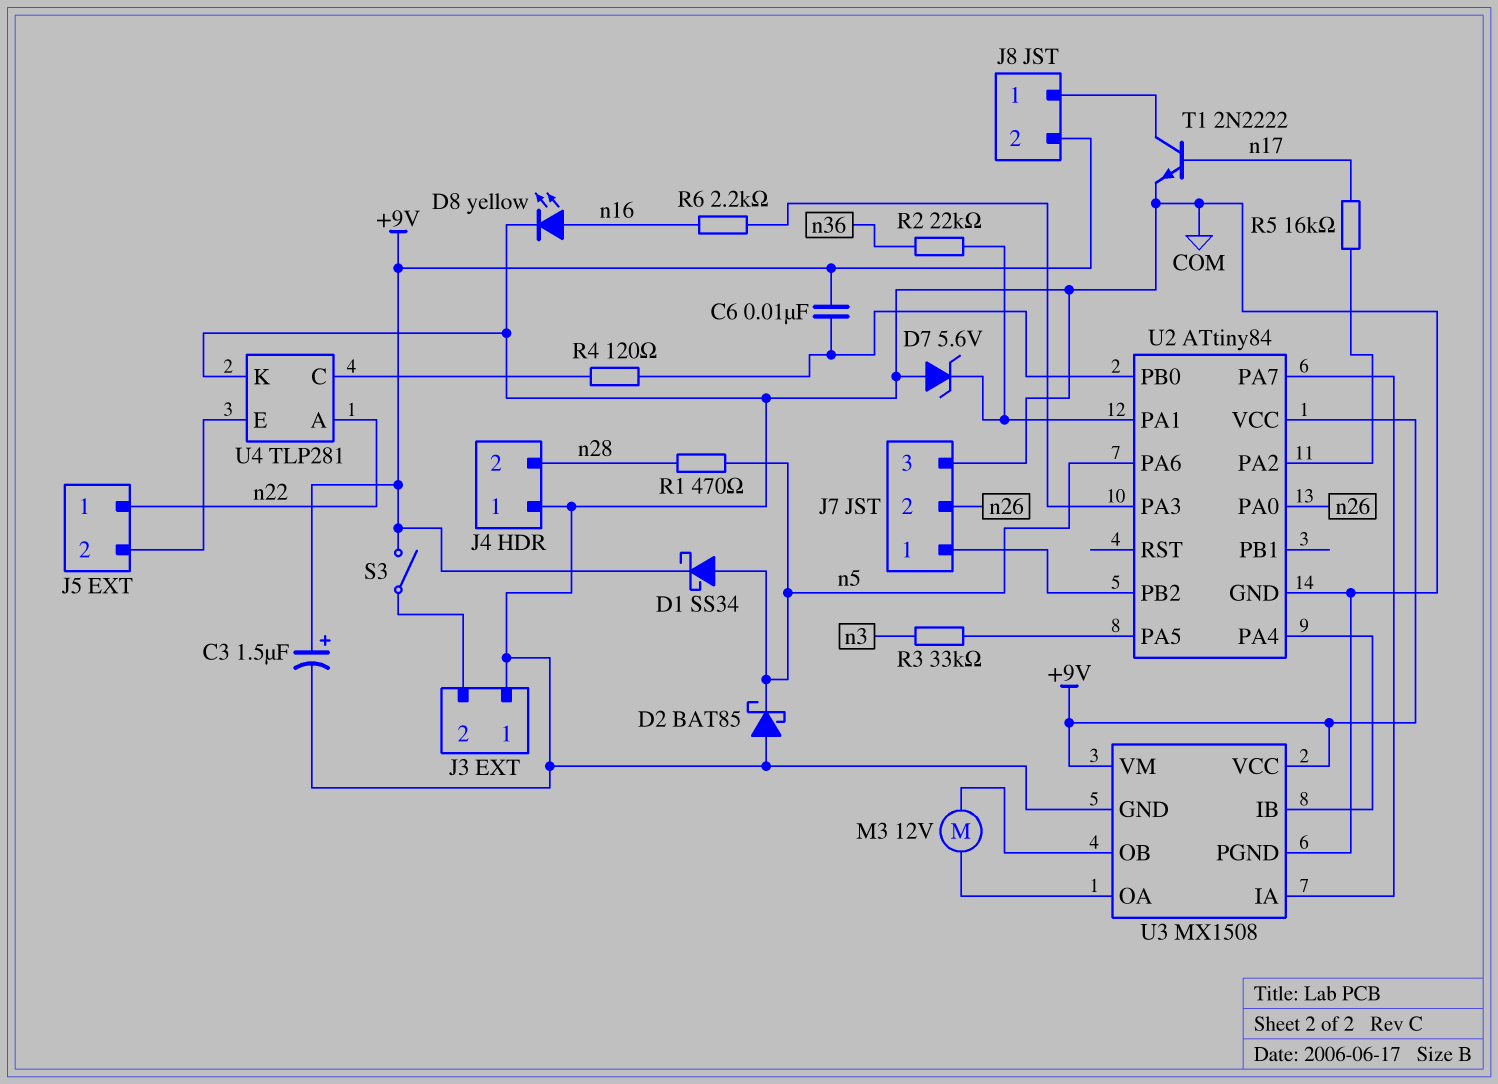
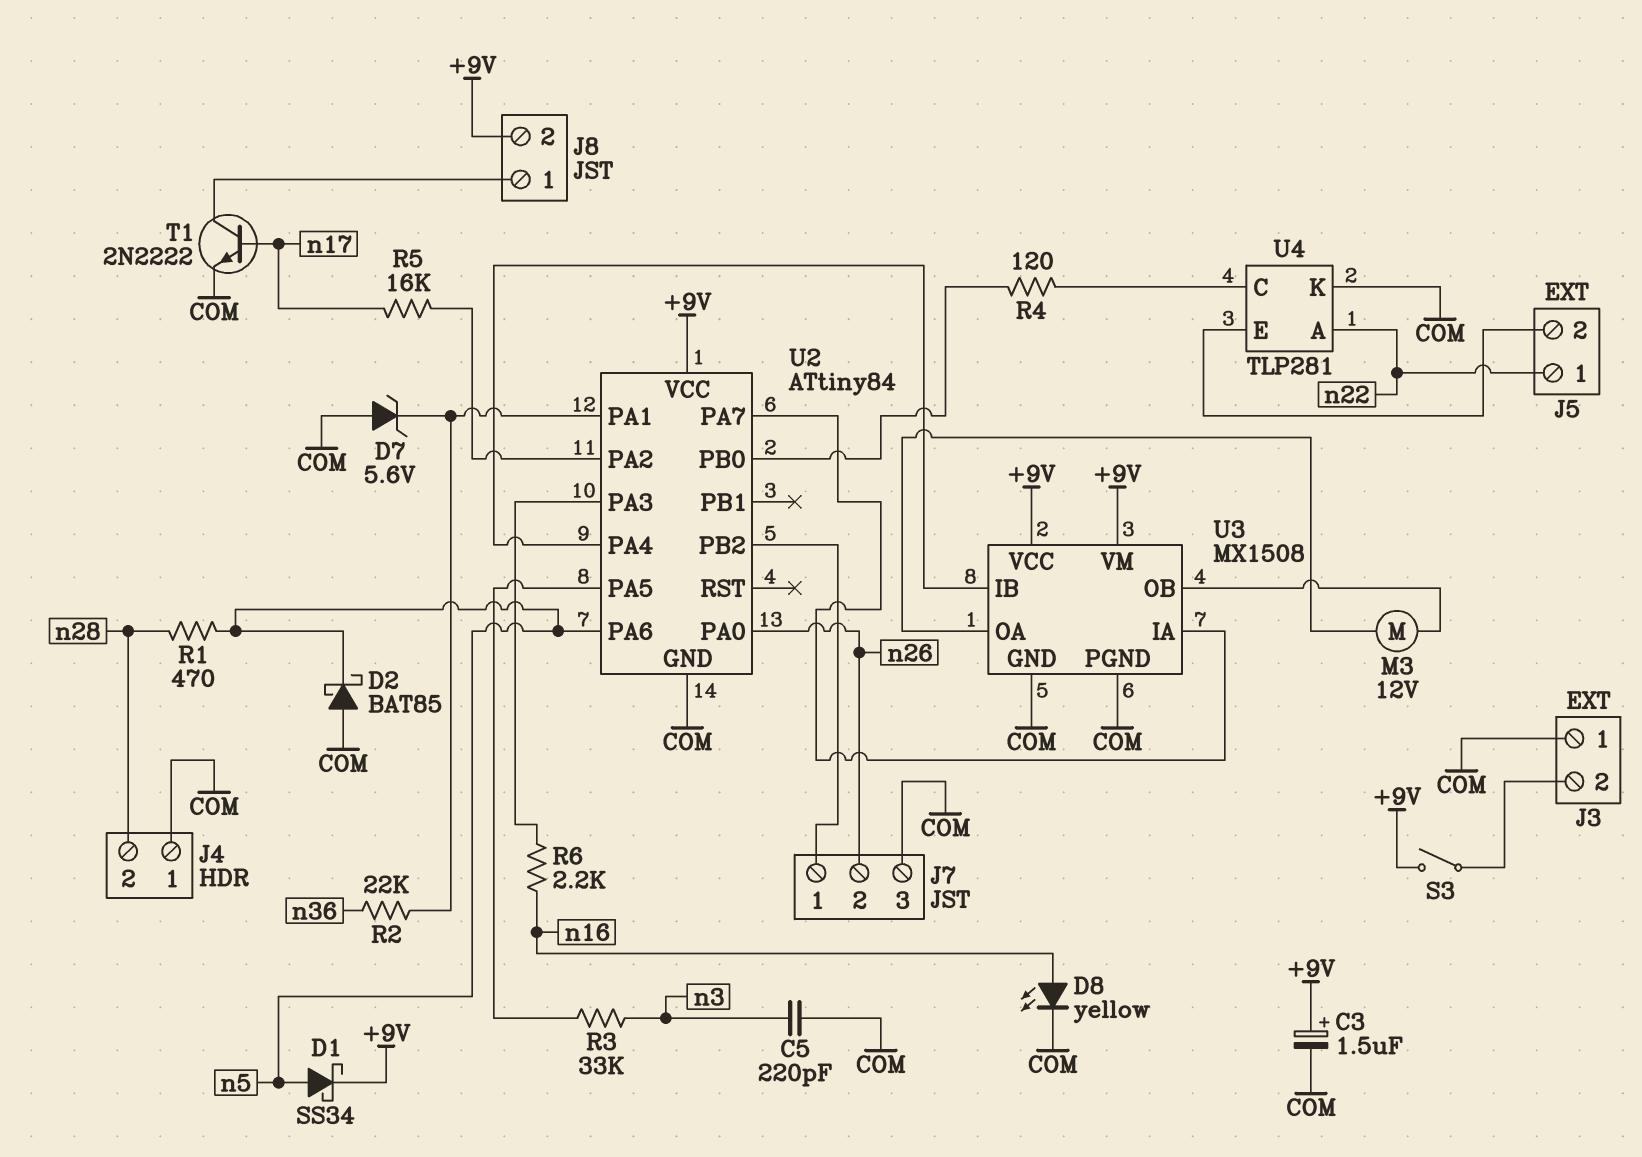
C5: none -> 220pF (COM, n3)
C6: 10nF (+9V, U2/PB0) -> none

